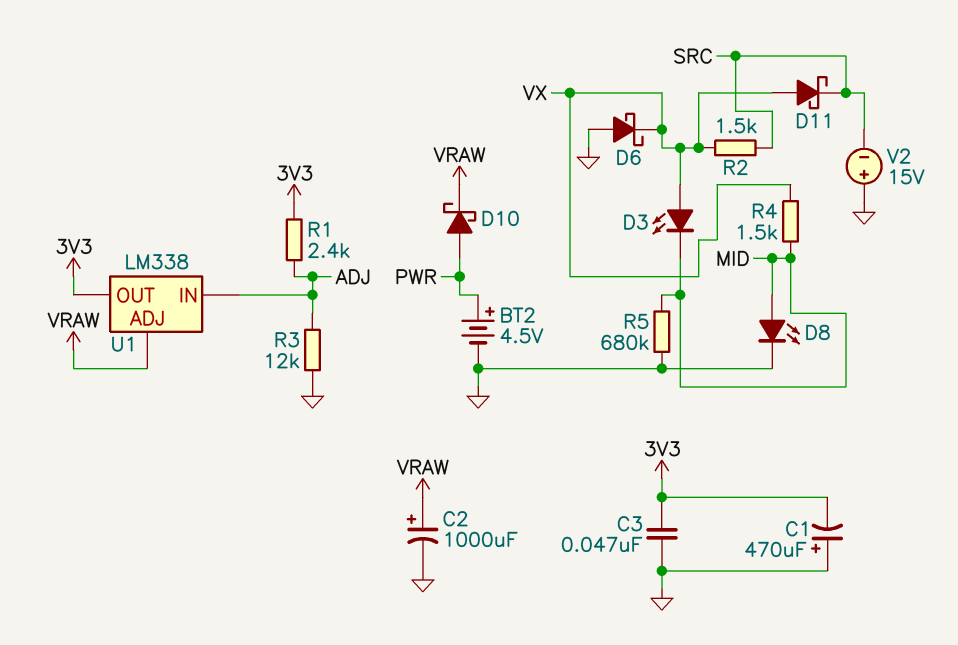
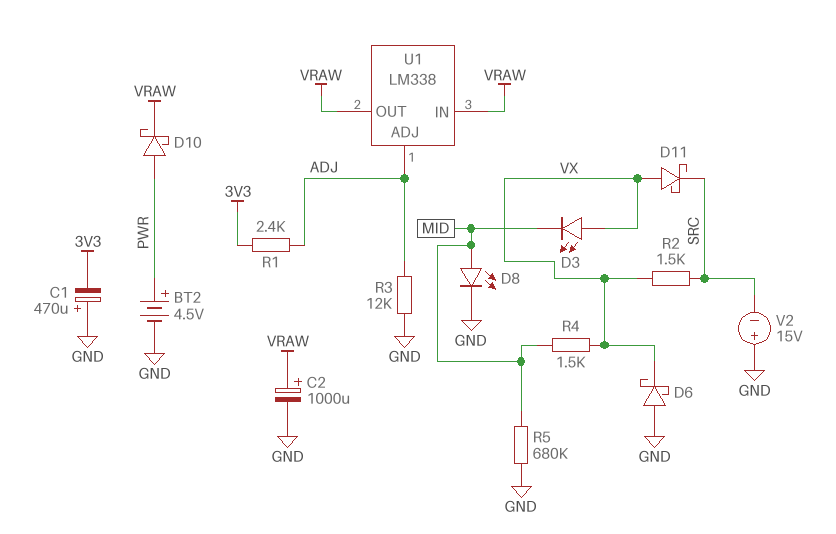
C3: 47nF (3V3, GND) -> none
U1 pin ADJ: VRAW -> ADJ
U1 pin IN: ADJ -> VRAW
U1 pin OUT: 3V3 -> VRAW

